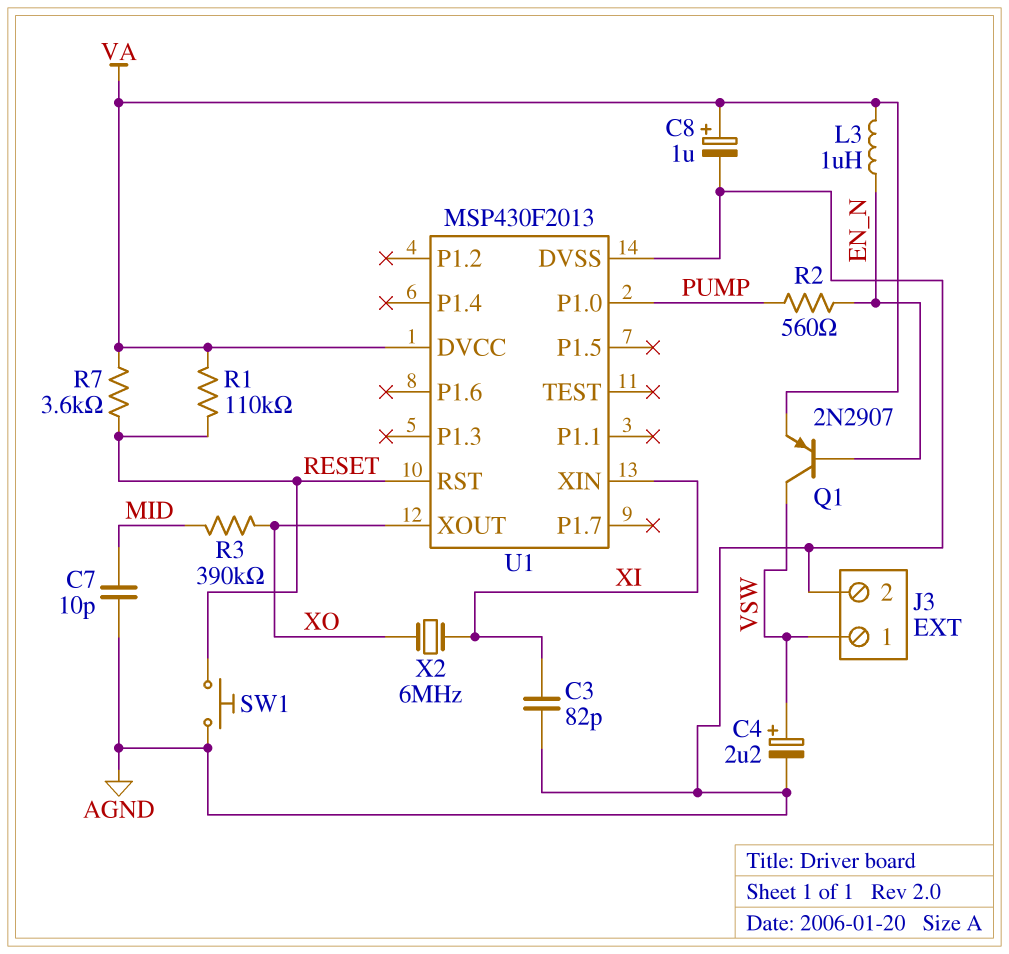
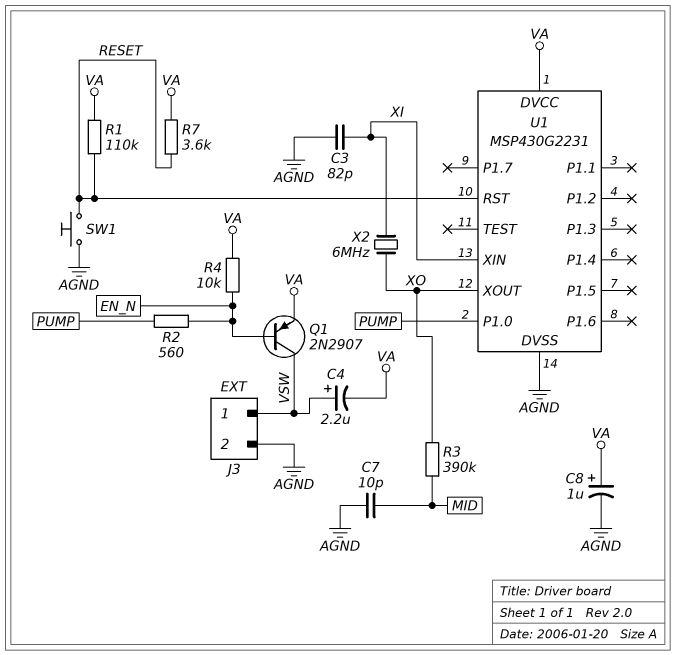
C4: 2.2uF (plus VSW, minus AGND) -> 2.2uF (plus VSW, minus VA)
L3: 1uH (EN_N, VA) -> none
R4: none -> 10k (EN_N, VA)
U1: MSP430F2013 -> MSP430G2231

